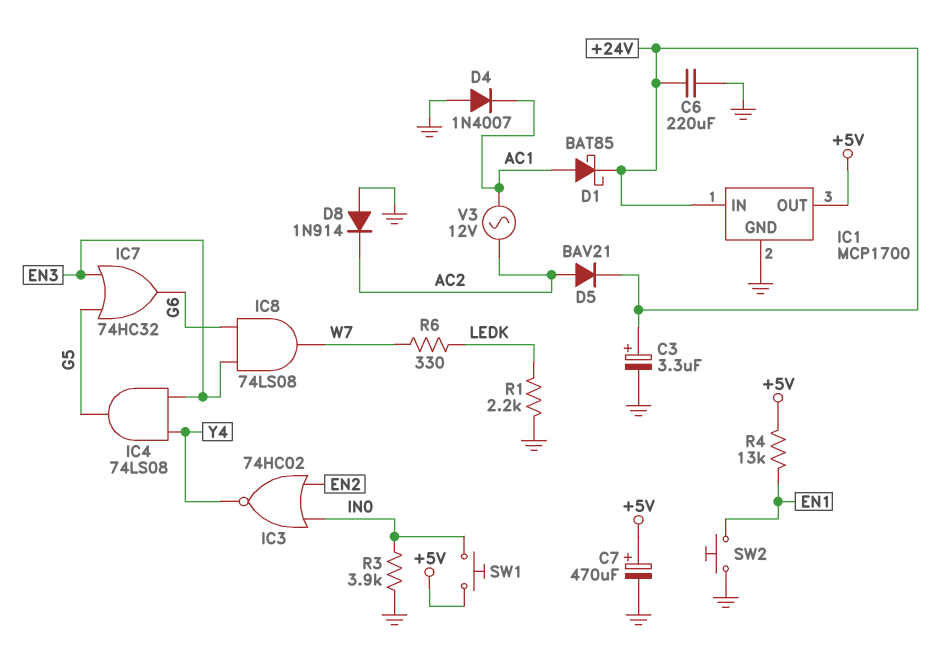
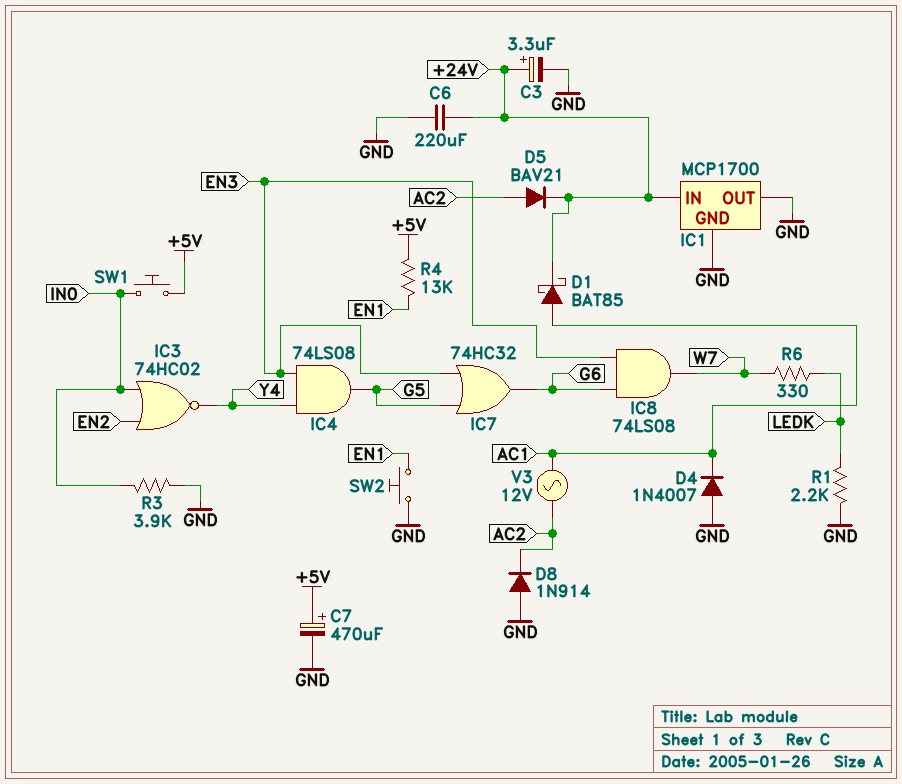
IC1 pin OUT: +5V -> GND

